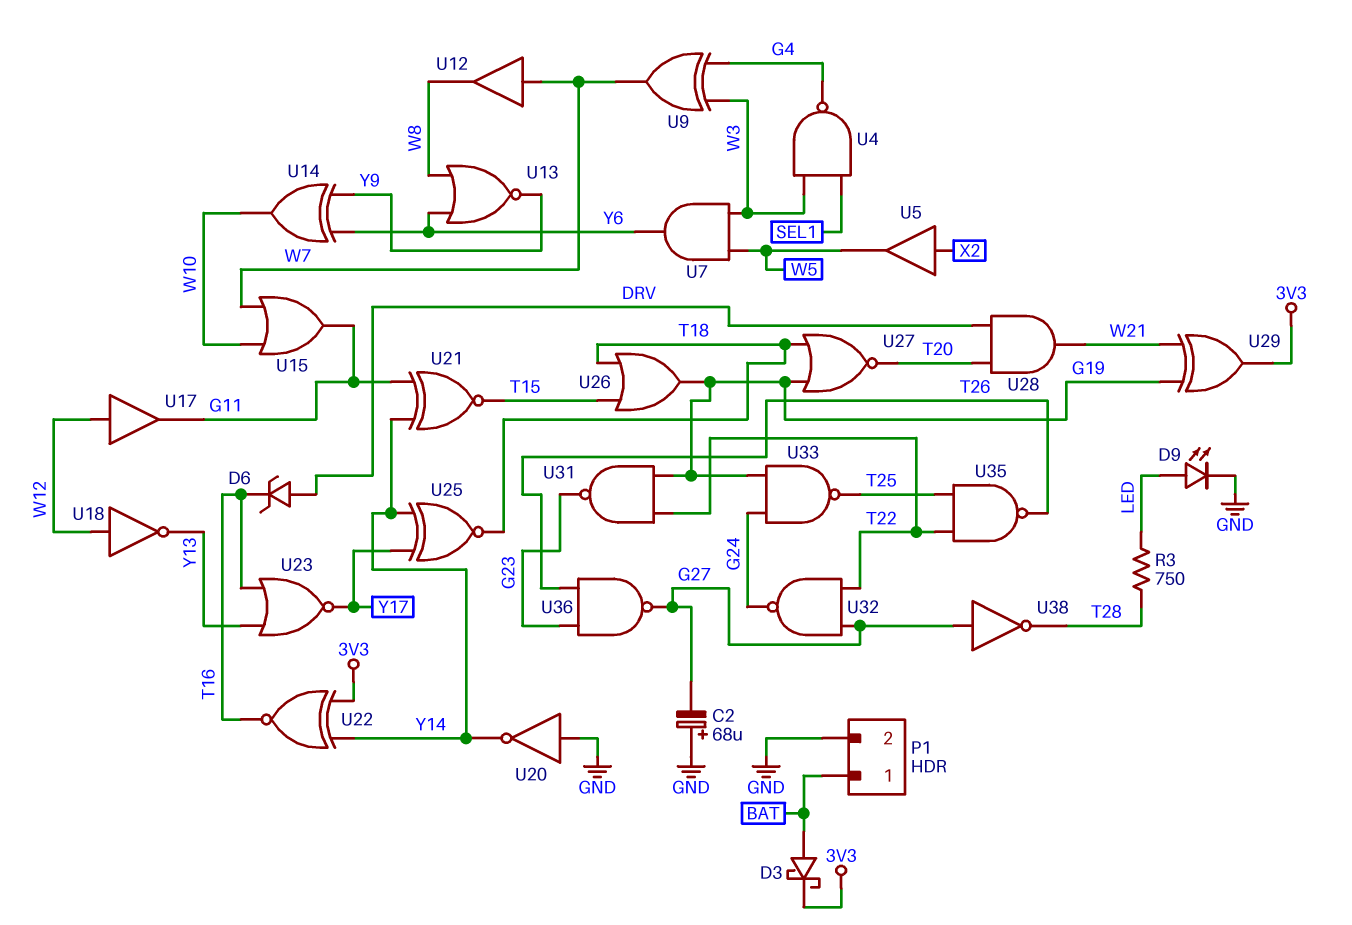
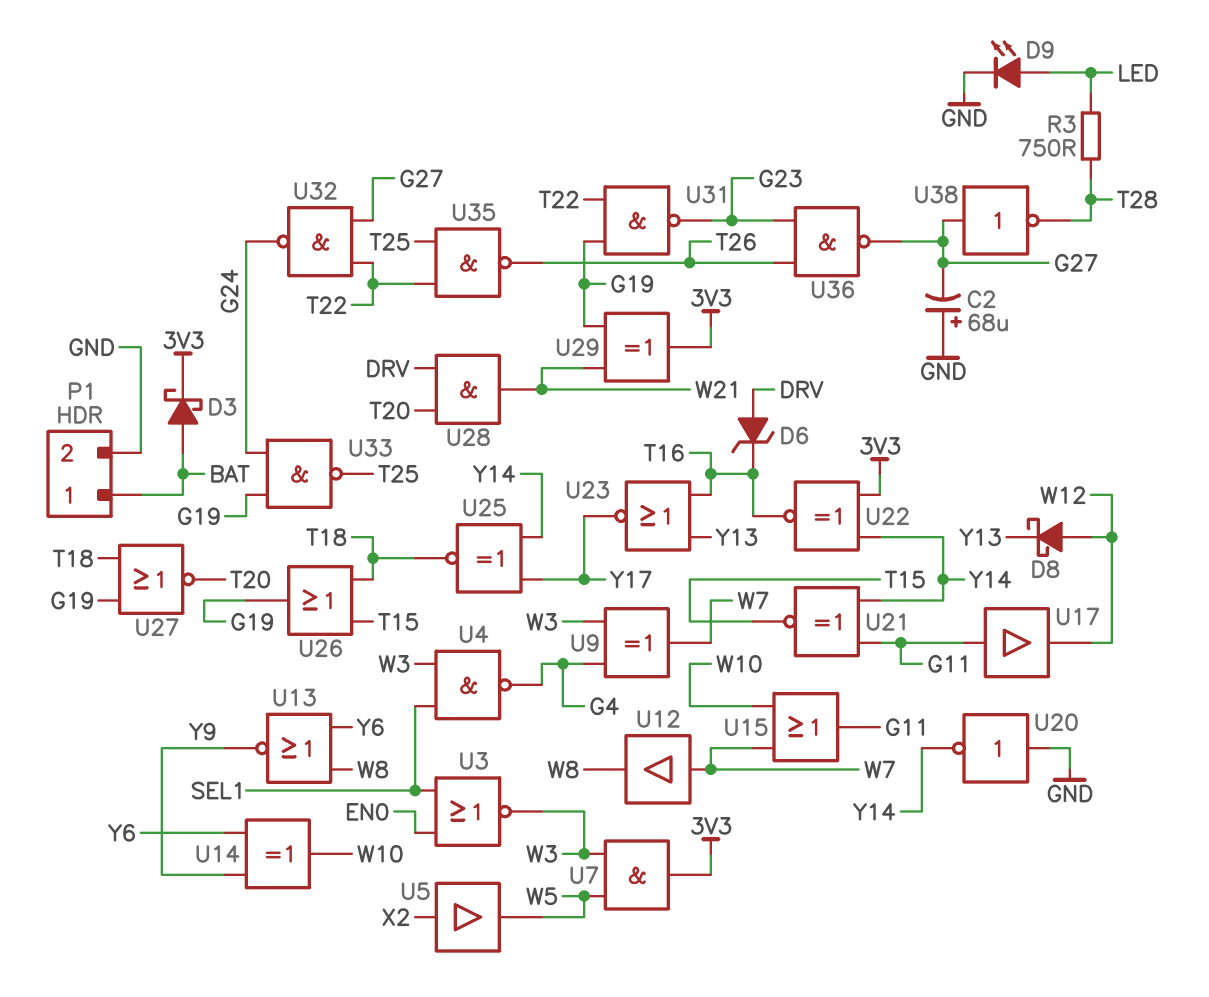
D8: none -> schottky (A W12, K Y13)
U3: none -> NOR (in EN0, in SEL1, out W3)
U7: AND (in W3, in W5, out Y6) -> AND (in W3, in W5, out 3V3)
U17: buffer (in W12, out G11) -> buffer (in G11, out W12)
U18: NOT (in W12, out Y13) -> none

